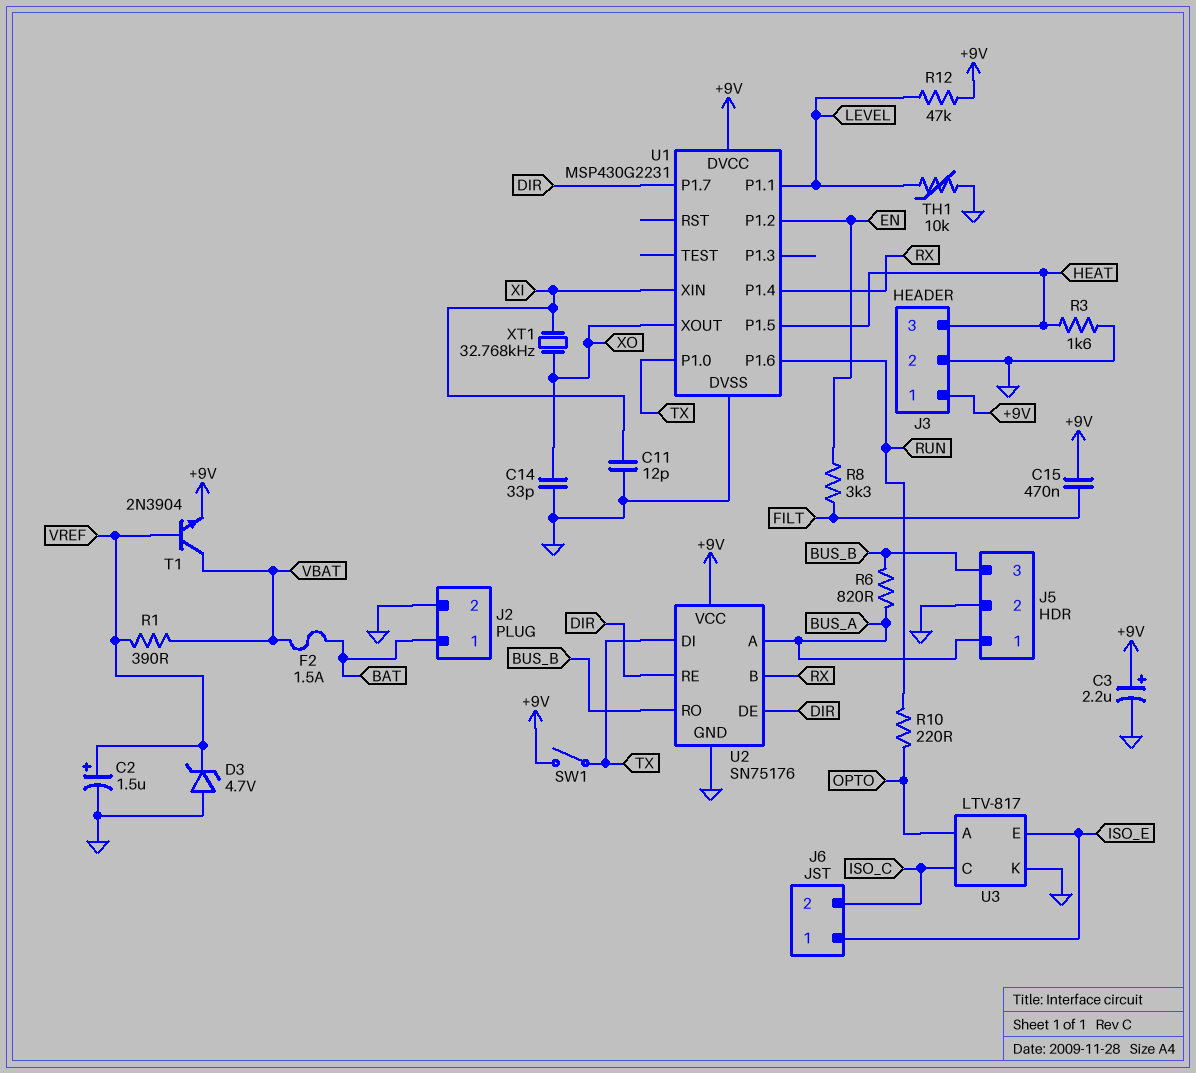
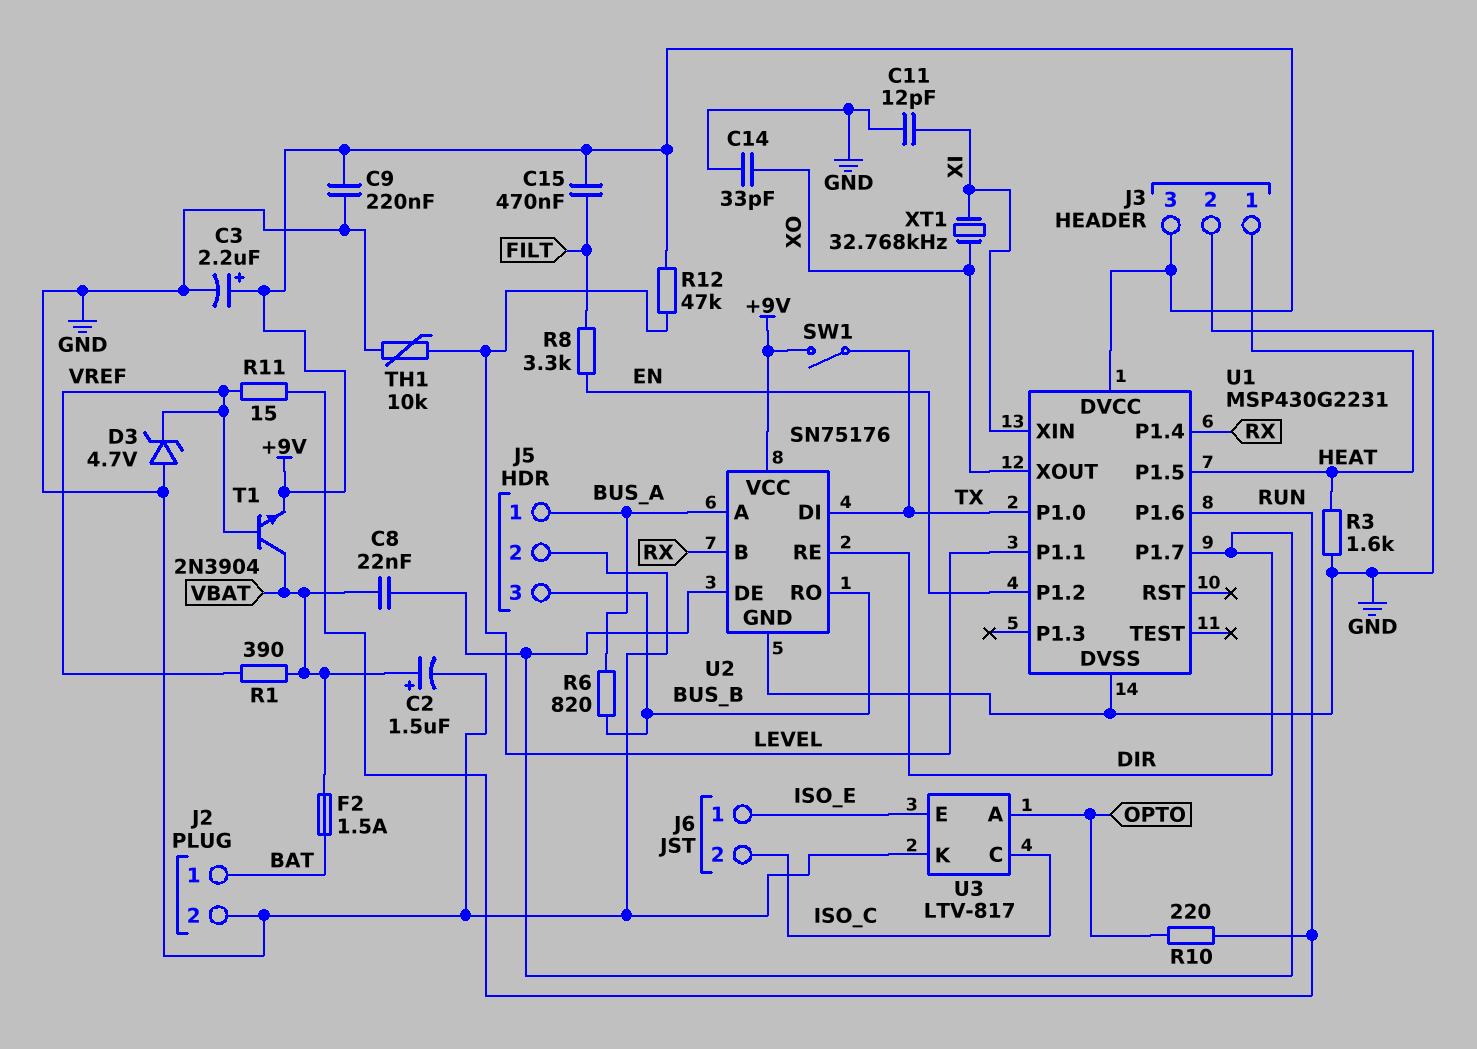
C2: 1.5uF (plus VREF, minus GND) -> 1.5uF (plus VBAT, minus GND)
C8: none -> 22nF (DIR, VBAT)
C9: none -> 220nF (+9V, GND)
J3 pin 1: +9V -> HEAT
J3 pin 3: HEAT -> +9V
R11: none -> 15 (RUN, VREF)

